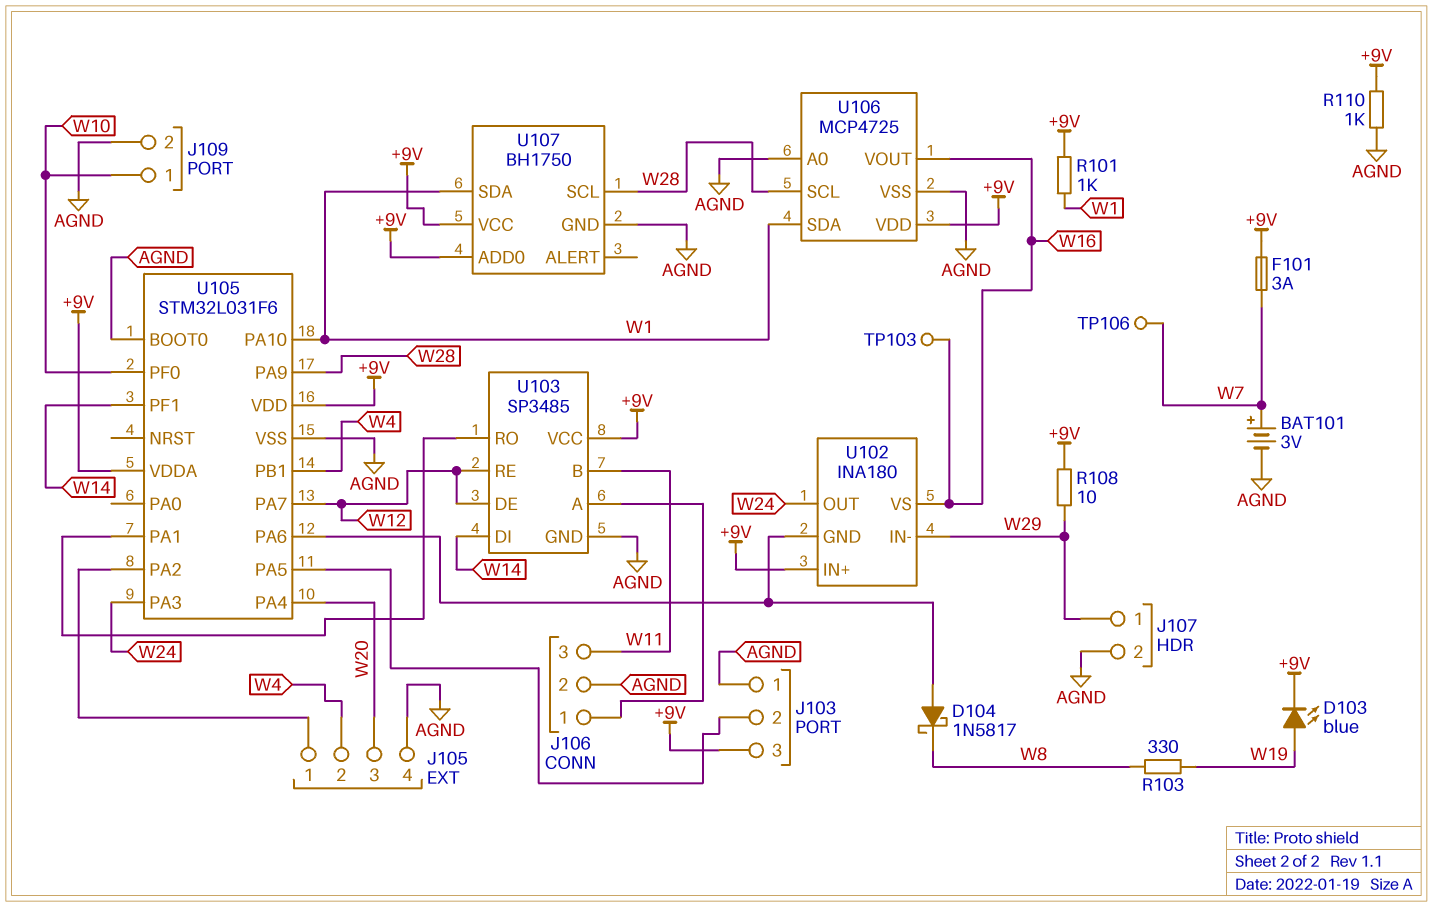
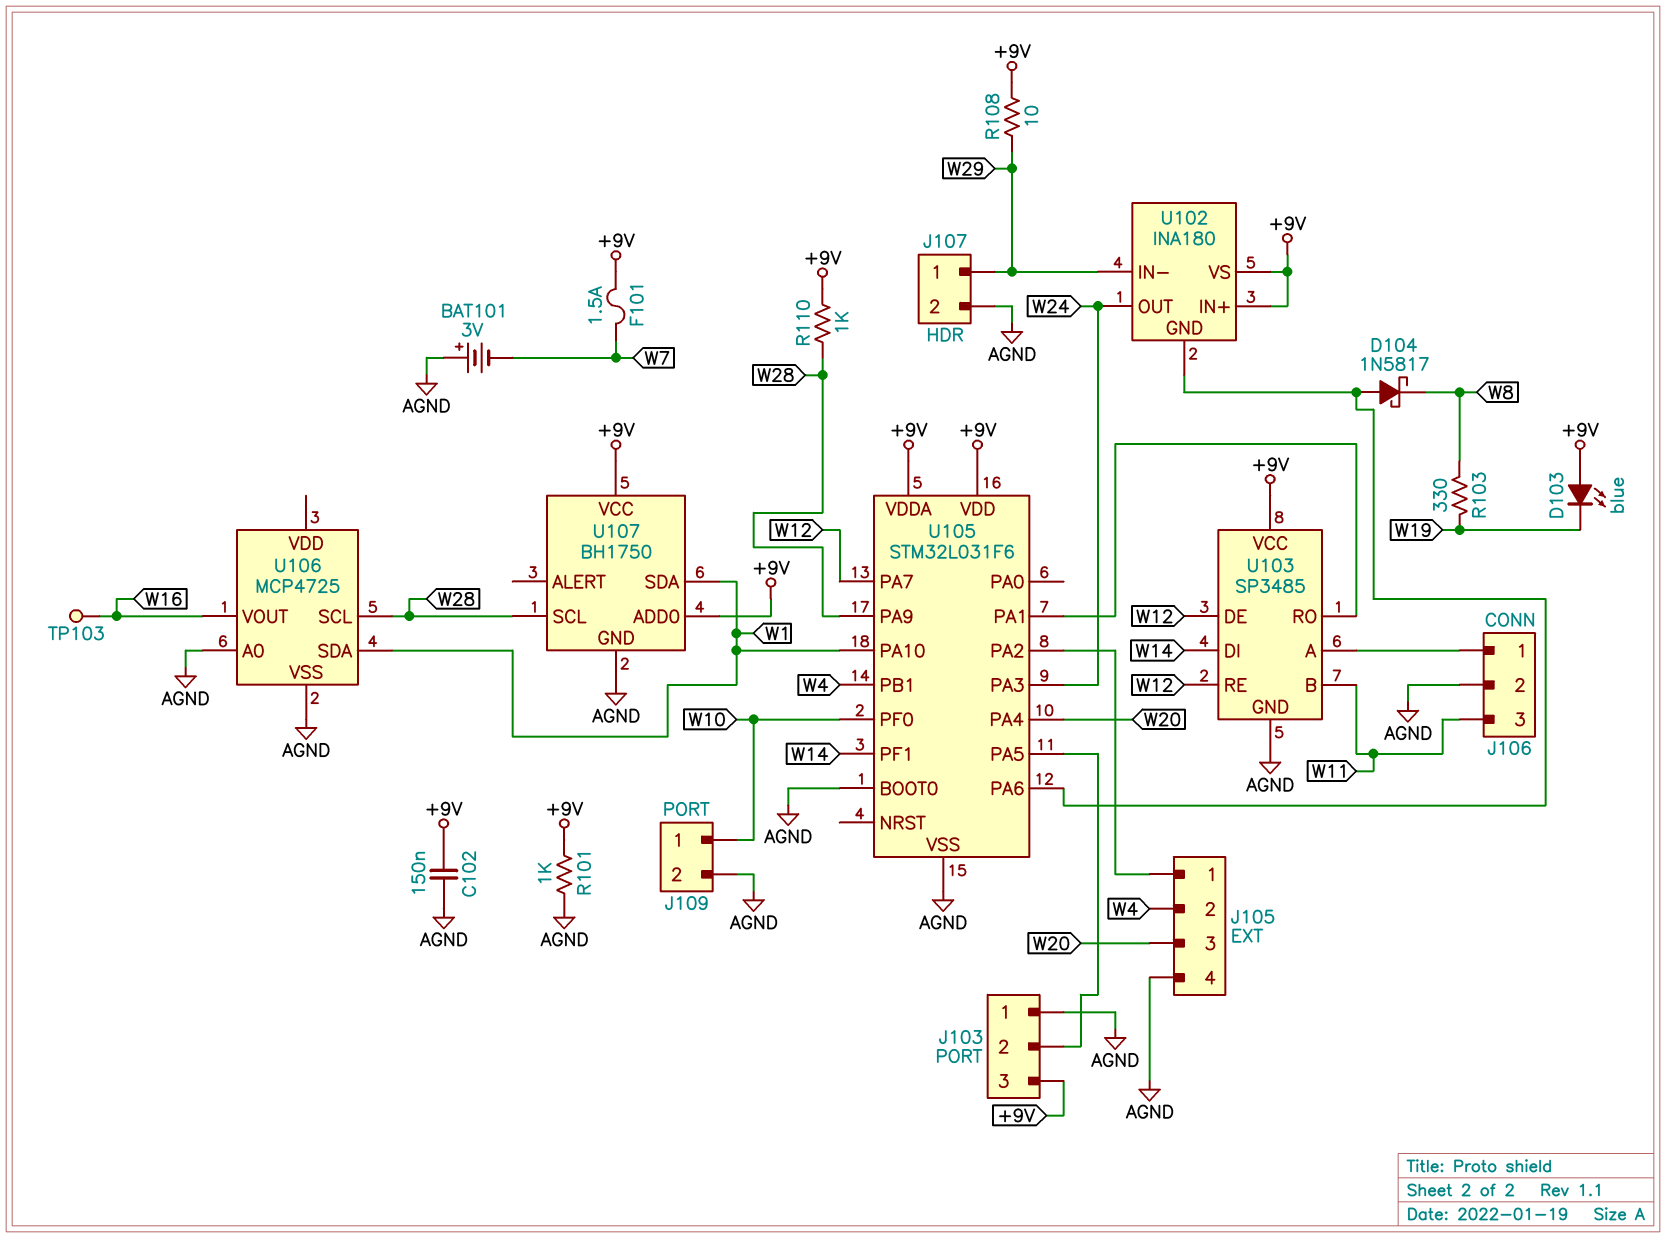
BAT101: 3V (plus W7, minus AGND) -> 3V (plus AGND, minus W7)
C102: none -> 150nF (+9V, AGND)
D103: LED blue (A W19, K +9V) -> LED blue (A +9V, K W19)
F101: 3A (+9V, W7) -> 1.5A (+9V, W7)
R101: 1k (+9V, W1) -> 1k (+9V, AGND)
R110: 1k (+9V, AGND) -> 1k (+9V, W28)
TP106: test point (W7) -> none
U102 pin VS: W16 -> +9V
U106 pin VDD: +9V -> none

